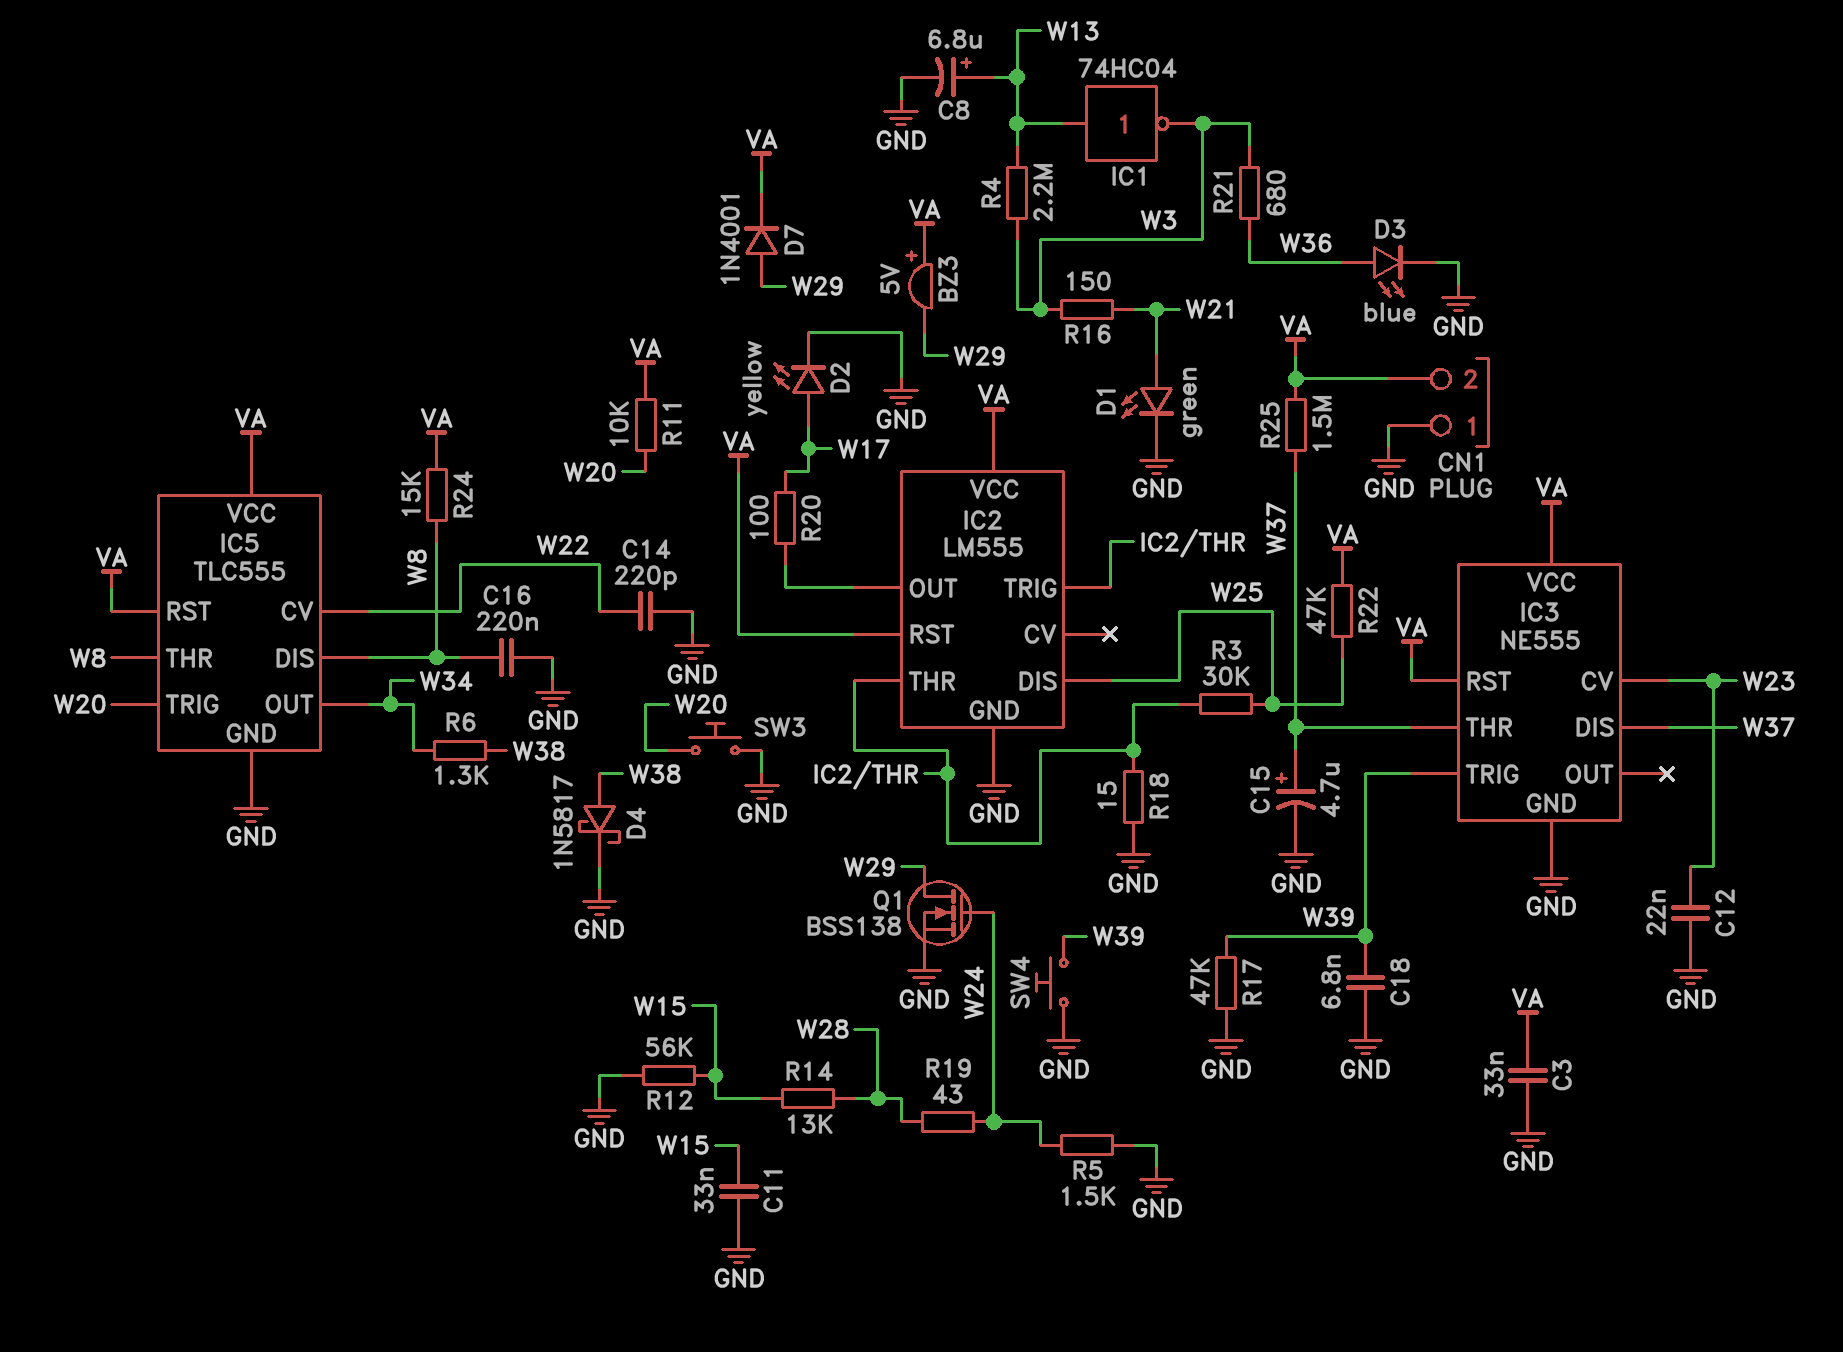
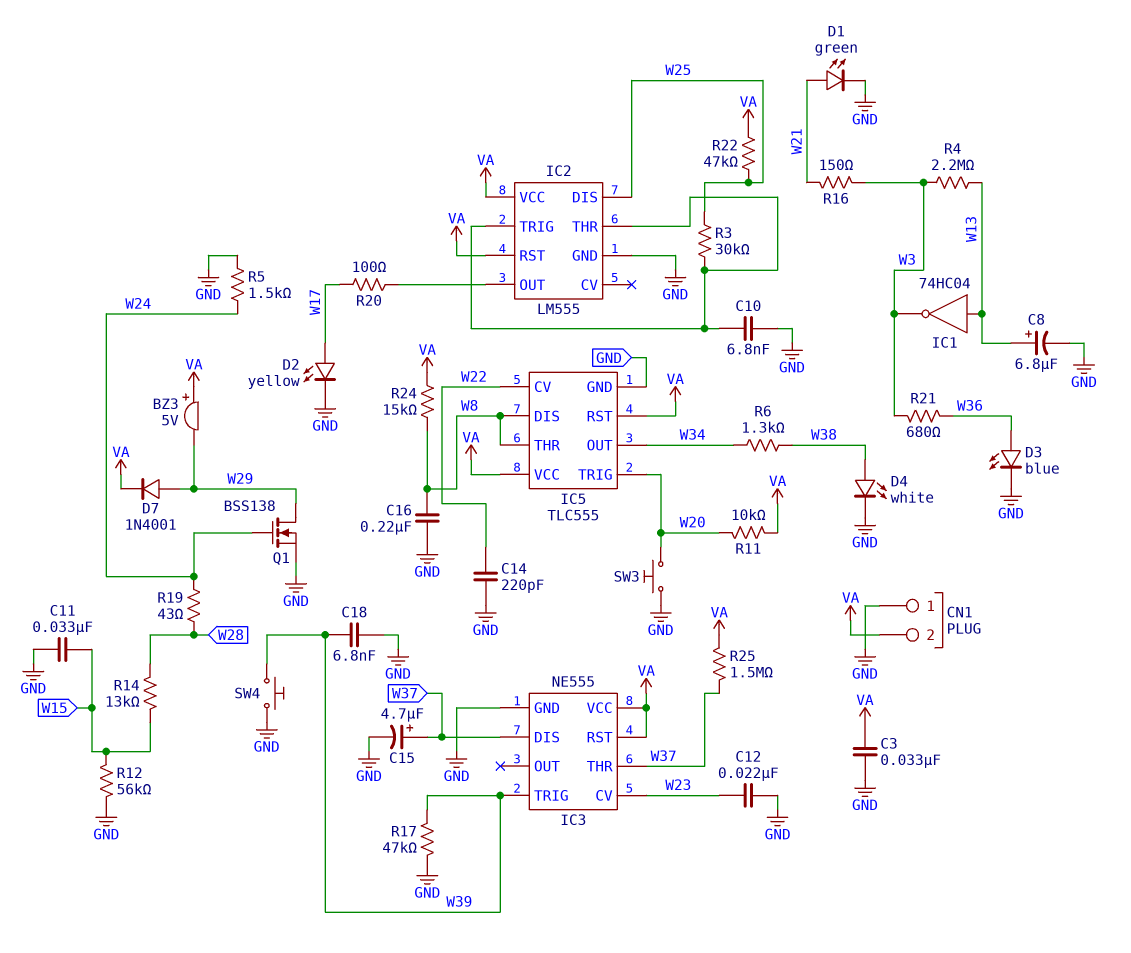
C10: none -> 6.8nF (GND, IC2/THR)
D4: schottky 1N5817 (A W38, K GND) -> LED white (A W38, K GND)
R18: 15 (GND, IC2/THR) -> none

